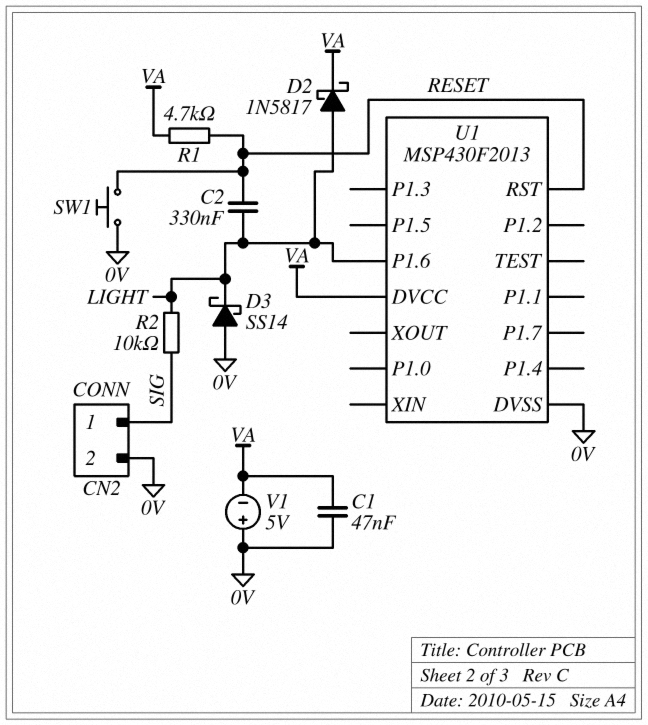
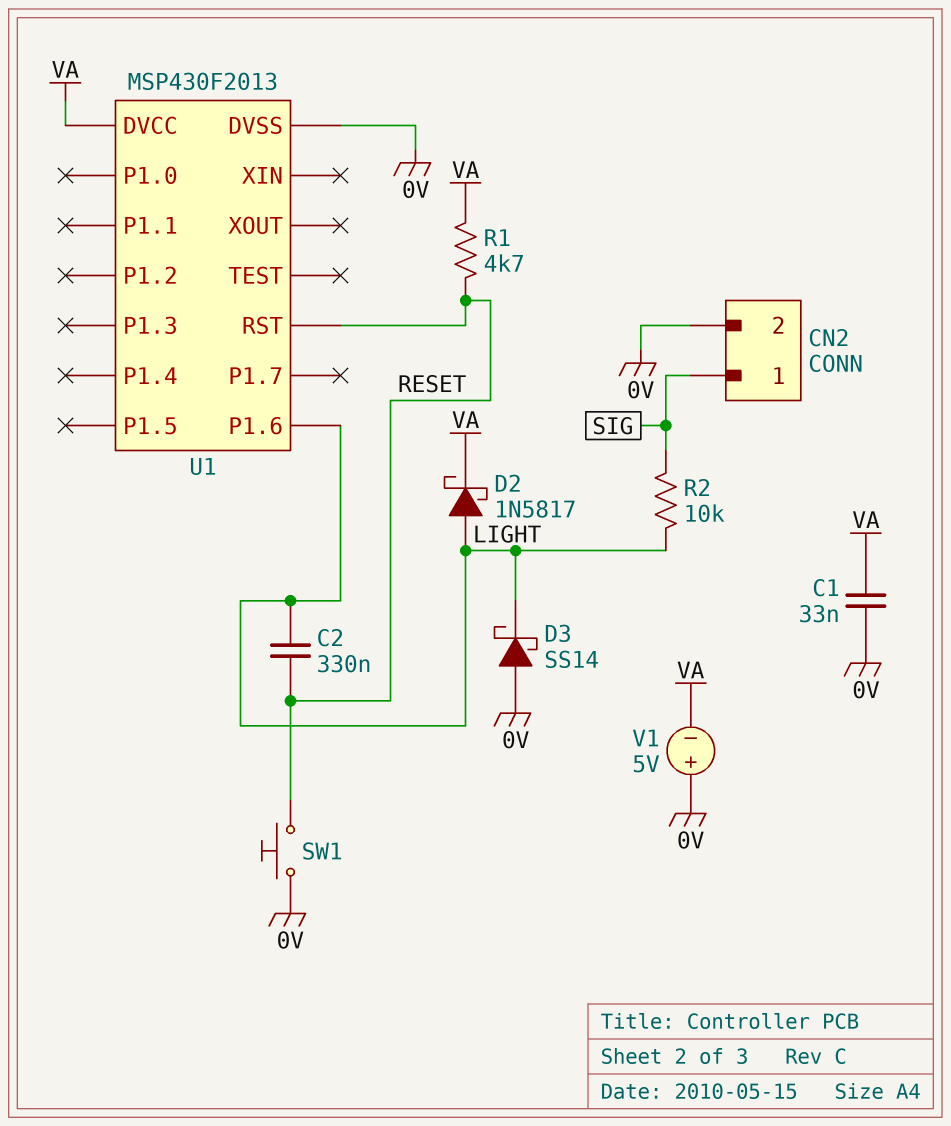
C1: 47nF (0V, VA) -> 33nF (0V, VA)

